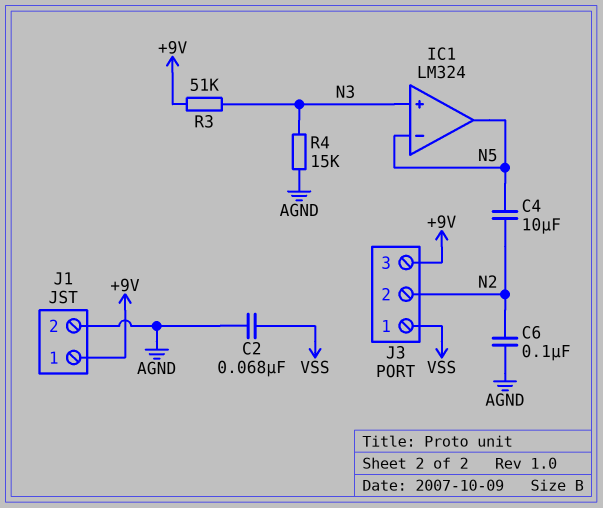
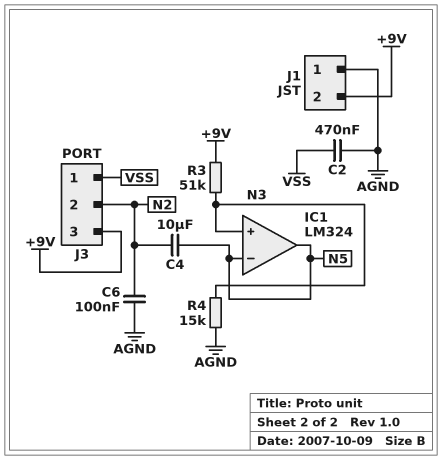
C2: 68nF (AGND, VSS) -> 470nF (AGND, VSS)
J1 pin 1: +9V -> AGND
J1 pin 2: AGND -> +9V

